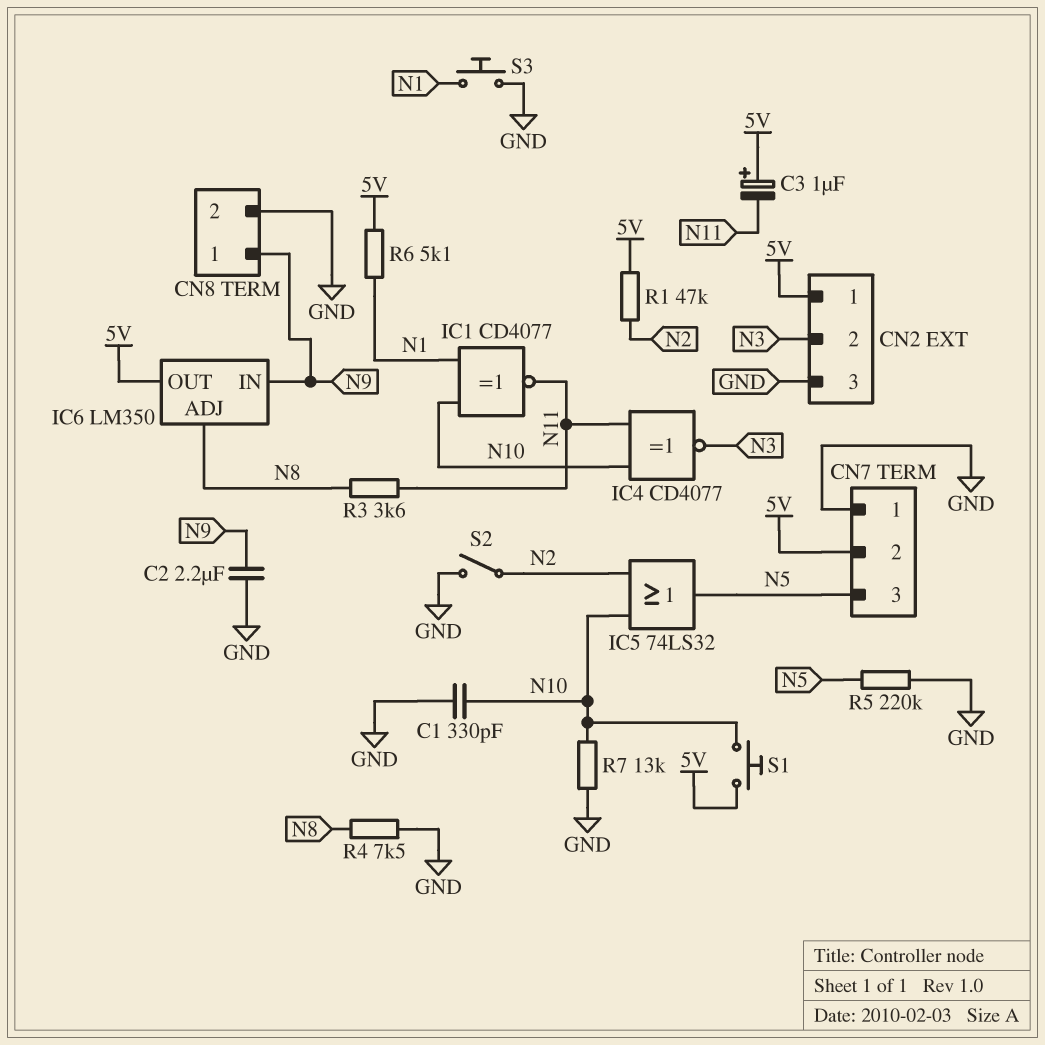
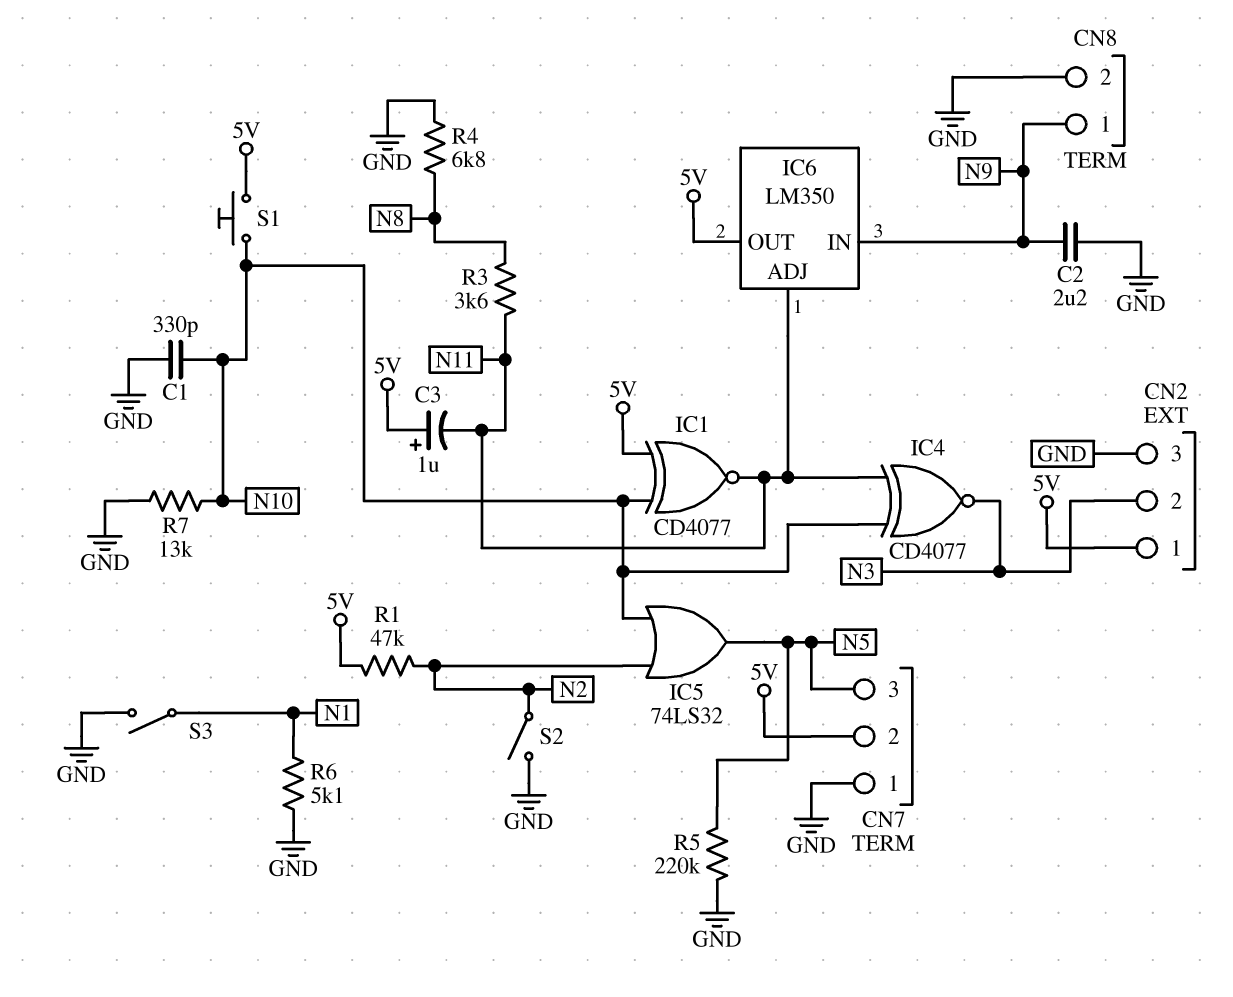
IC1: XNOR CD4077 (in N1, in N10, out N11) -> XNOR CD4077 (in 5V, in N10, out N11)
IC6 pin ADJ: N8 -> N11
R4: 7.5k (GND, N8) -> 6.8k (GND, N8)
R6: 5.1k (5V, N1) -> 5.1k (GND, N1)
S3: button (GND, N1) -> switch (GND, N1)

